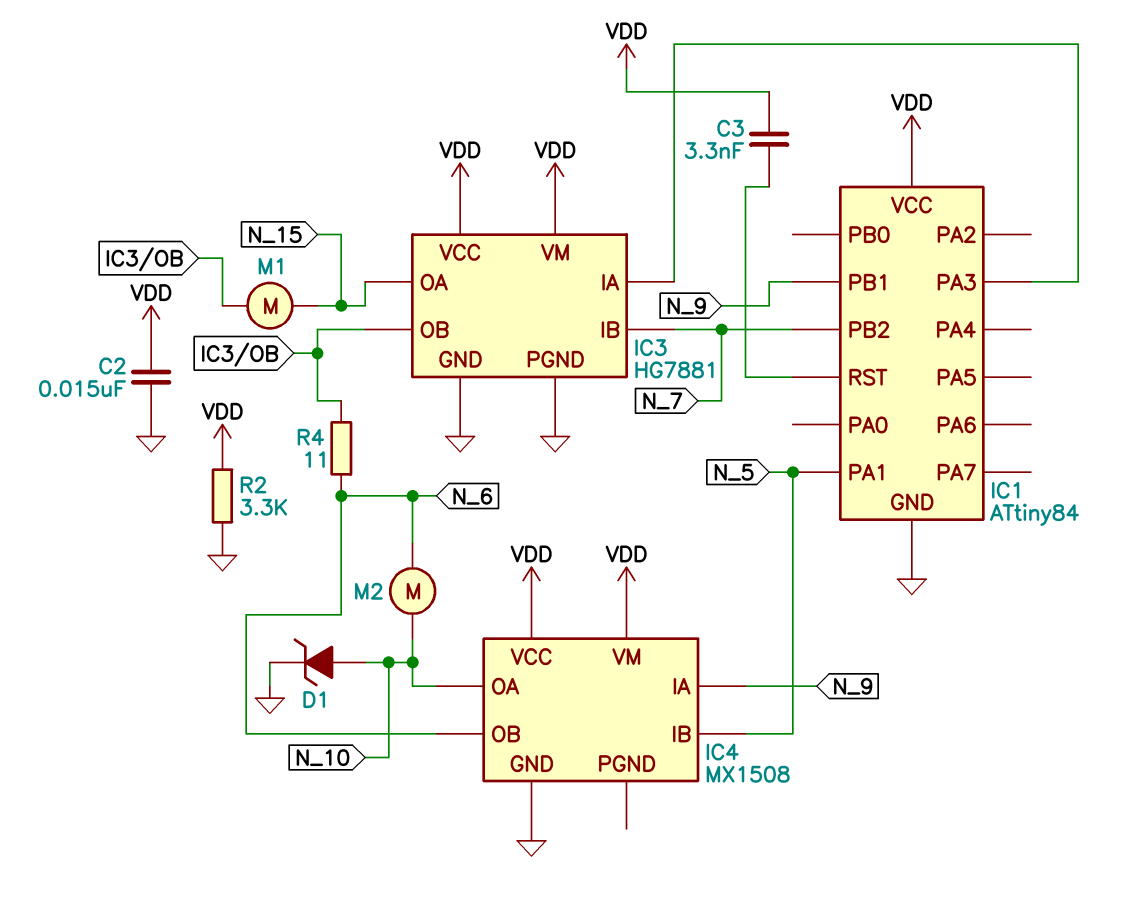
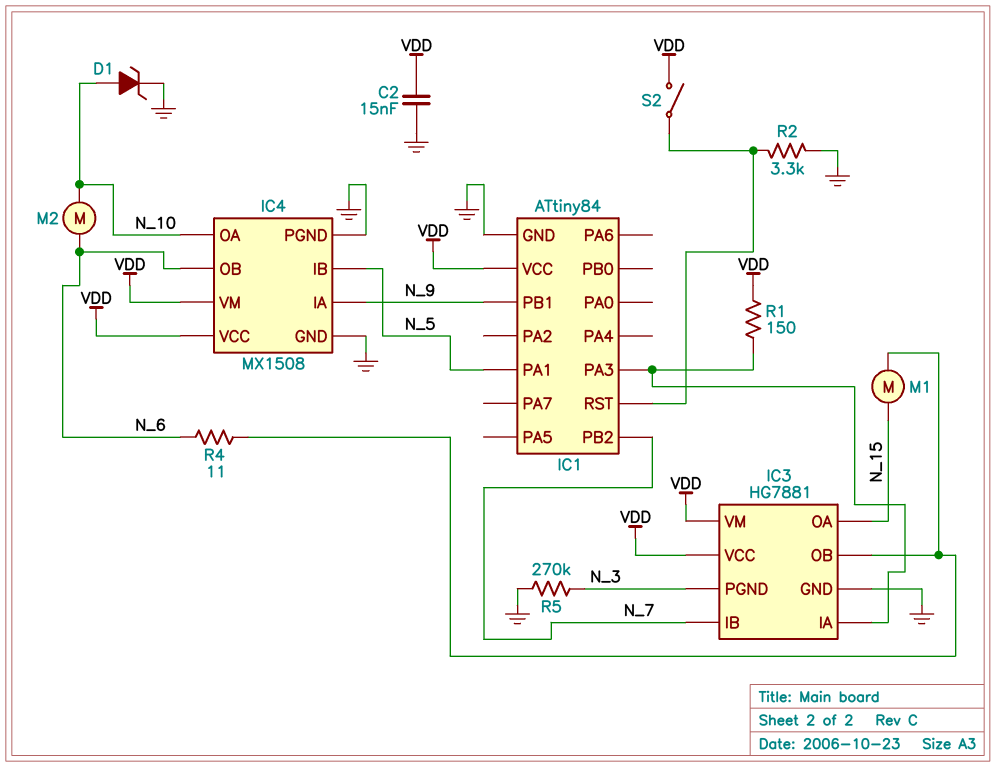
C3: 3.3nF (IC1/RST, VDD) -> none
IC3 pin PGND: GND -> N_3
IC4 pin PGND: none -> GND
R1: none -> 150 (IC1/PA3, VDD)
R2: 3.3k (GND, VDD) -> 3.3k (GND, IC1/RST)
R5: none -> 270k (GND, N_3)
S2: none -> switch (IC1/RST, VDD)

